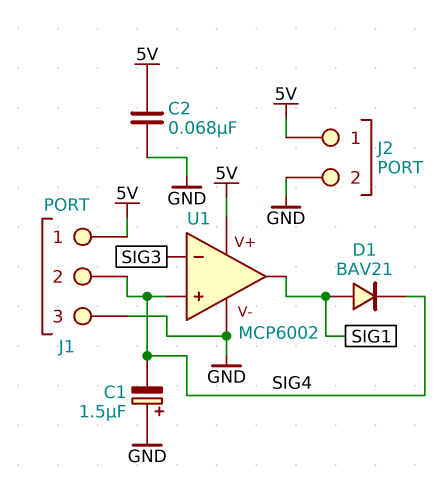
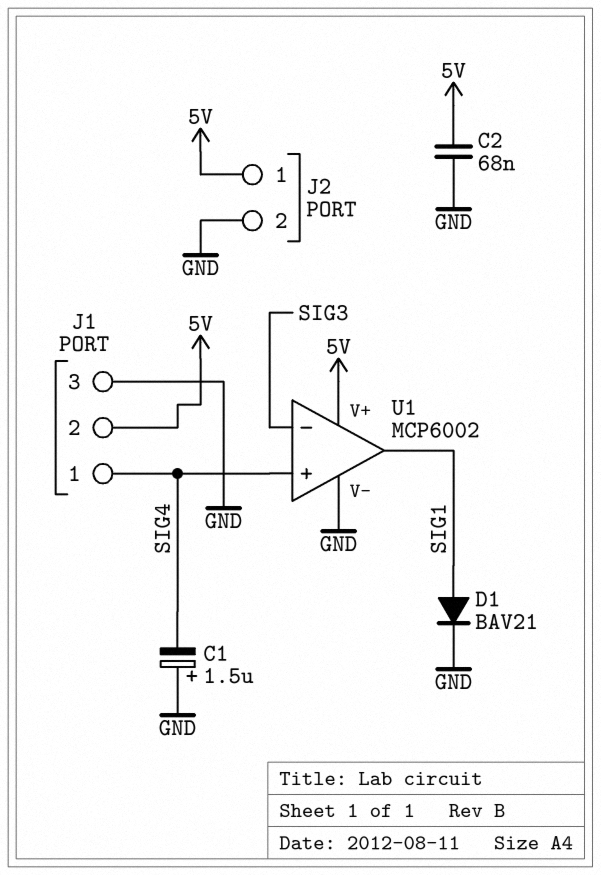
D1: diode BAV21 (A SIG1, K SIG4) -> diode BAV21 (A SIG1, K GND)
J1 pin 1: 5V -> SIG4
J1 pin 2: SIG4 -> 5V

